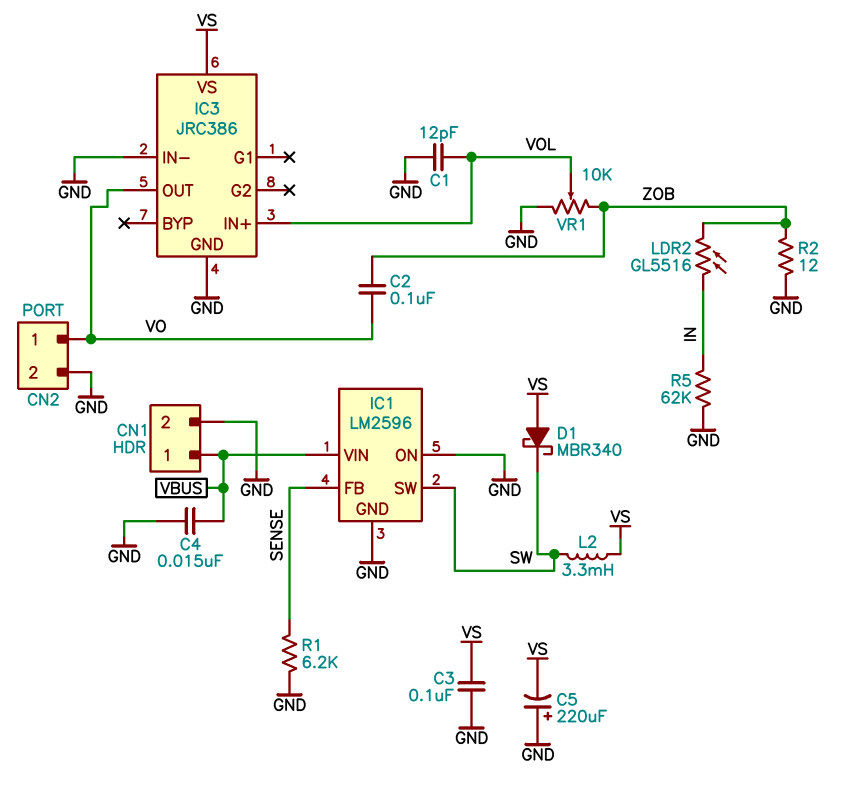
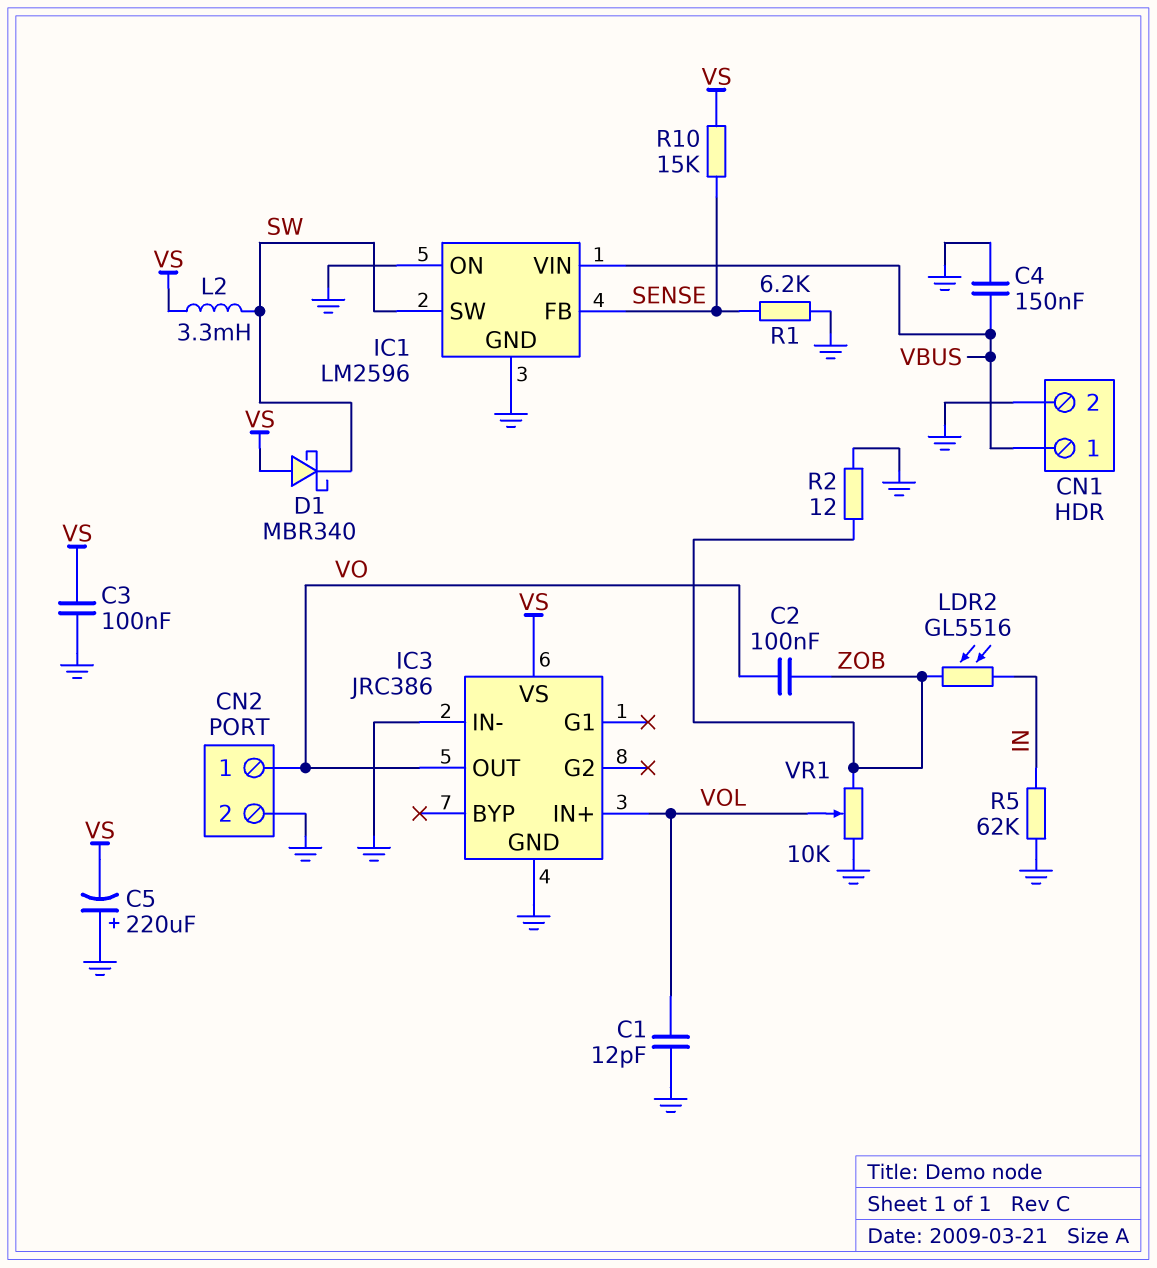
C4: 15nF (GND, VBUS) -> 150nF (GND, VBUS)
R10: none -> 15k (SENSE, VS)

